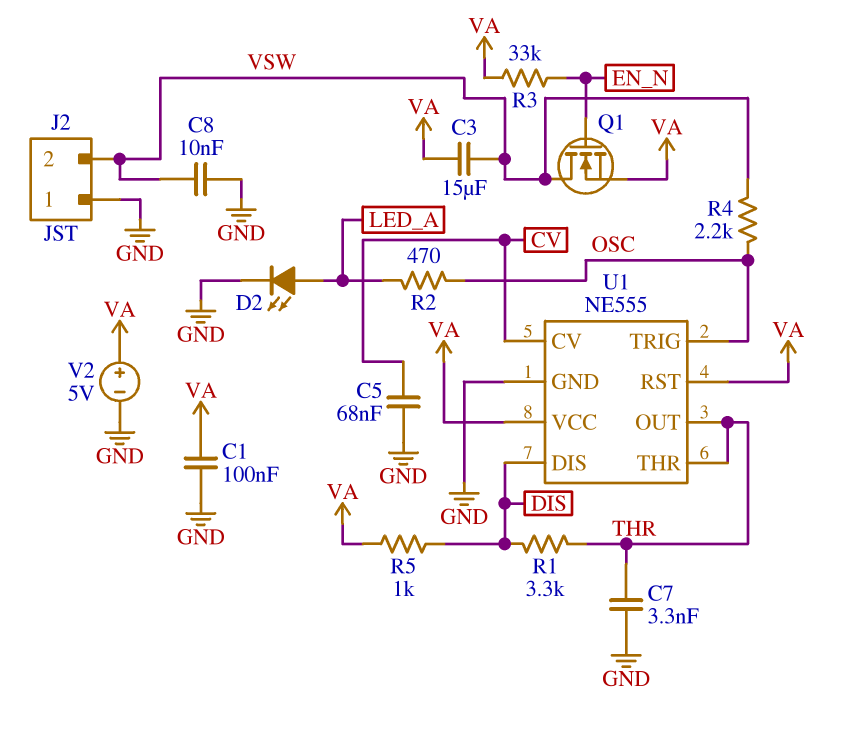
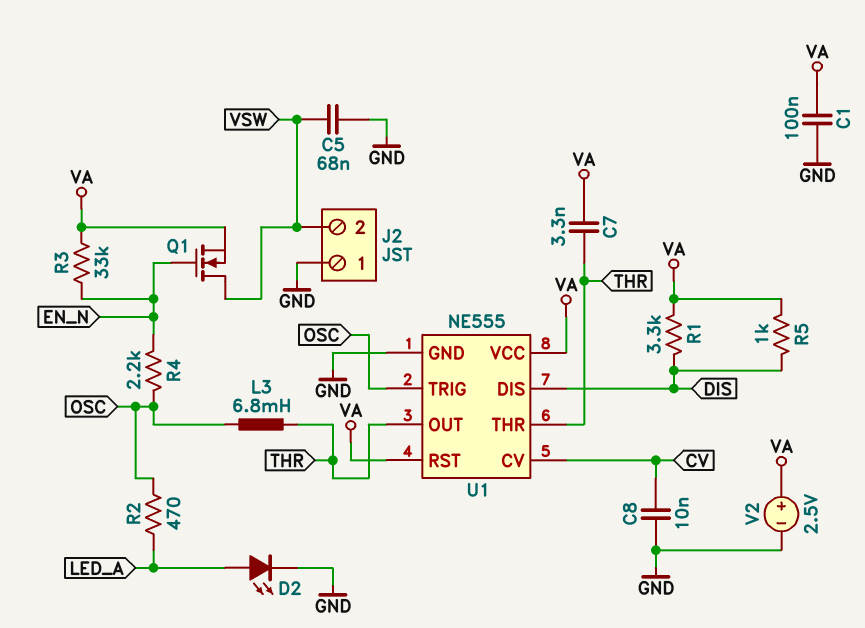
C3: 15uF (VA, VSW) -> none
C5: 68nF (CV, GND) -> 68nF (GND, VSW)
C7: 3.3nF (GND, THR) -> 3.3nF (THR, VA)
C8: 10nF (GND, VSW) -> 10nF (CV, GND)
L3: none -> 6.8mH (OSC, THR)
R1: 3.3k (DIS, THR) -> 3.3k (DIS, VA)
R4: 2.2k (OSC, VSW) -> 2.2k (EN_N, OSC)
V2: 5V (plus VA, minus GND) -> 2.5V (plus VA, minus GND)

